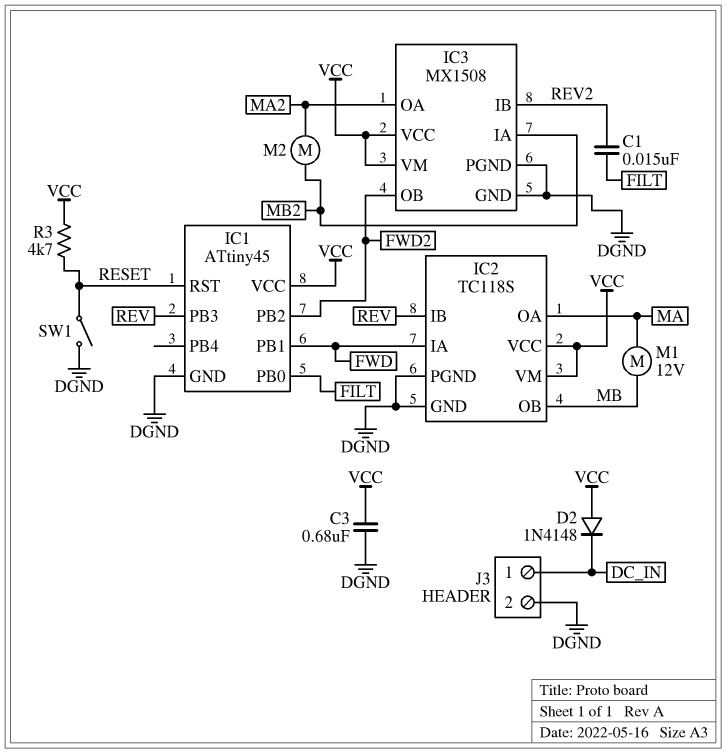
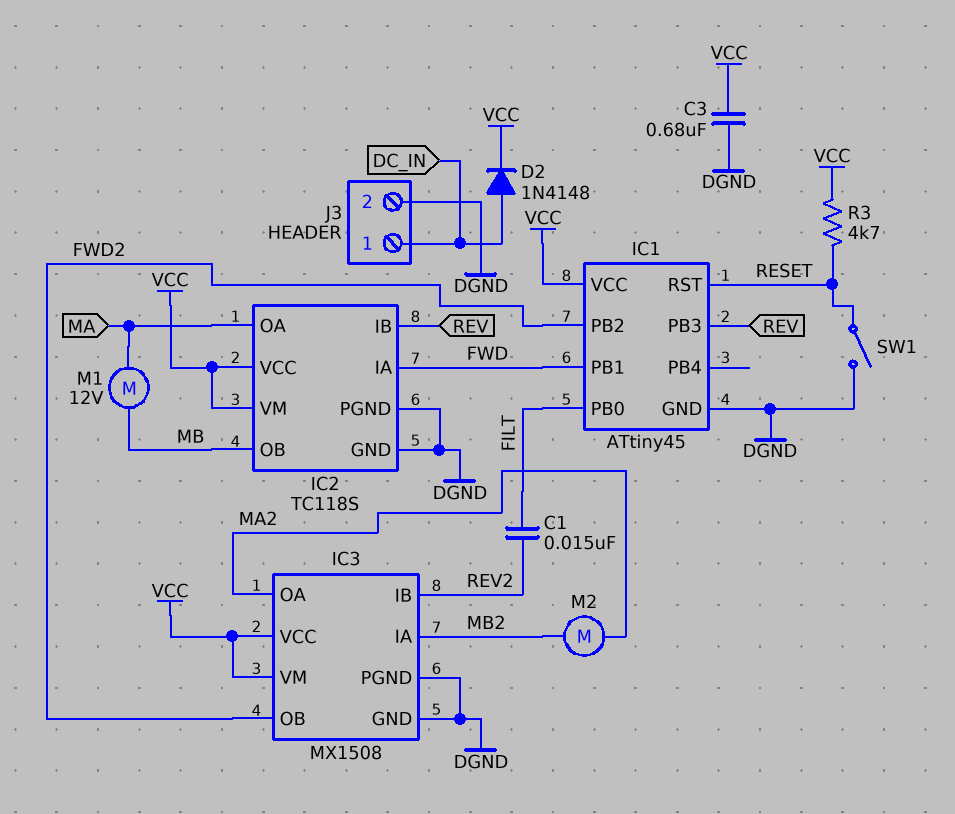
D2: diode 1N4148 (A VCC, K DC_IN) -> diode 1N4148 (A DC_IN, K VCC)

